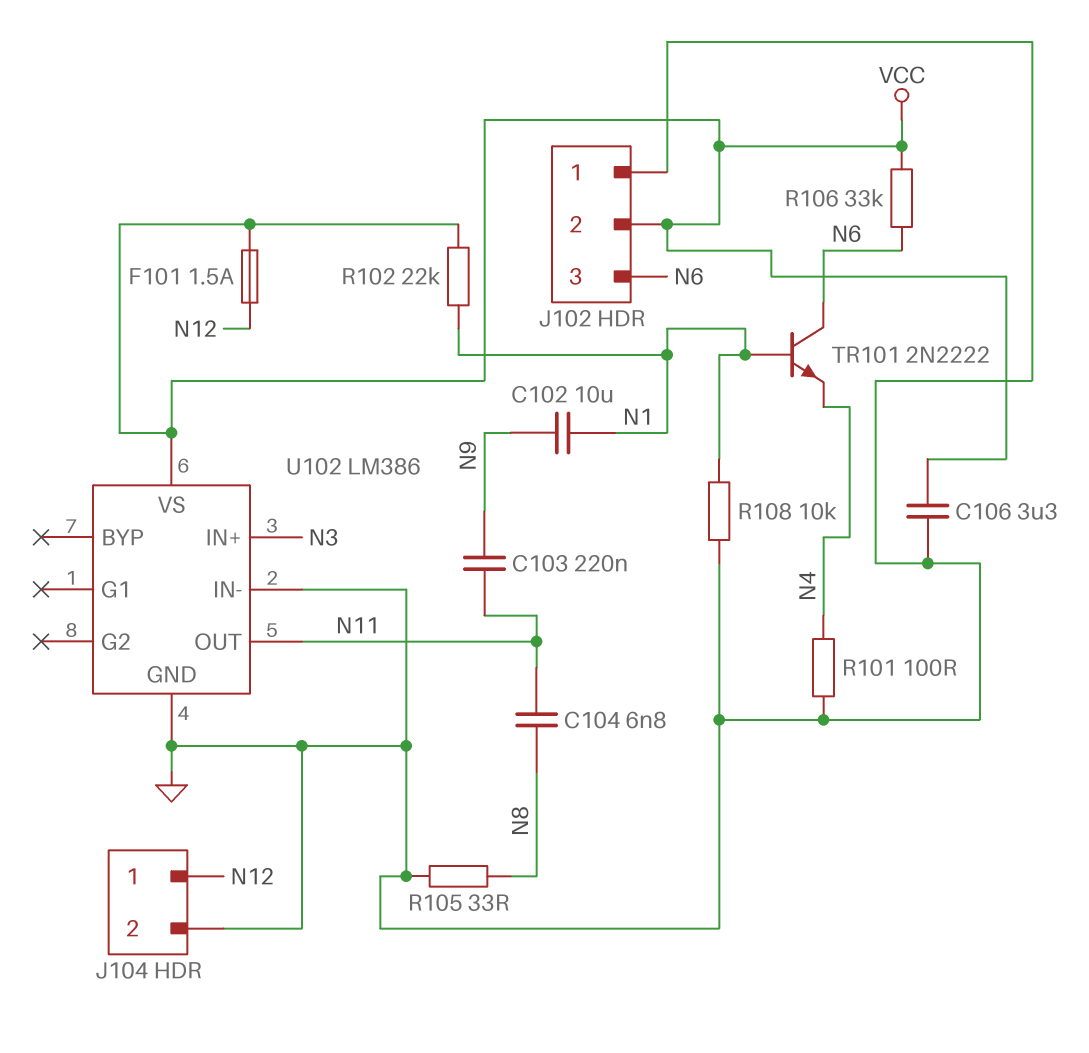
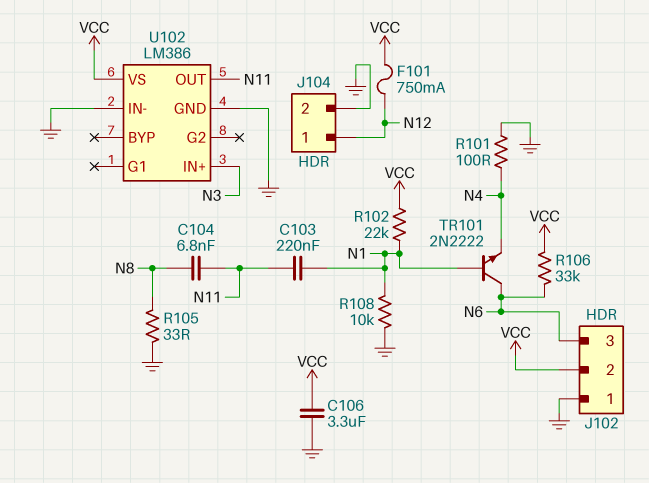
C102: 10uF (N1, N9) -> none
C103: 220nF (N9, N11) -> 220nF (N1, N11)
F101: 1.5A (N12, VCC) -> 750mA (N12, VCC)

